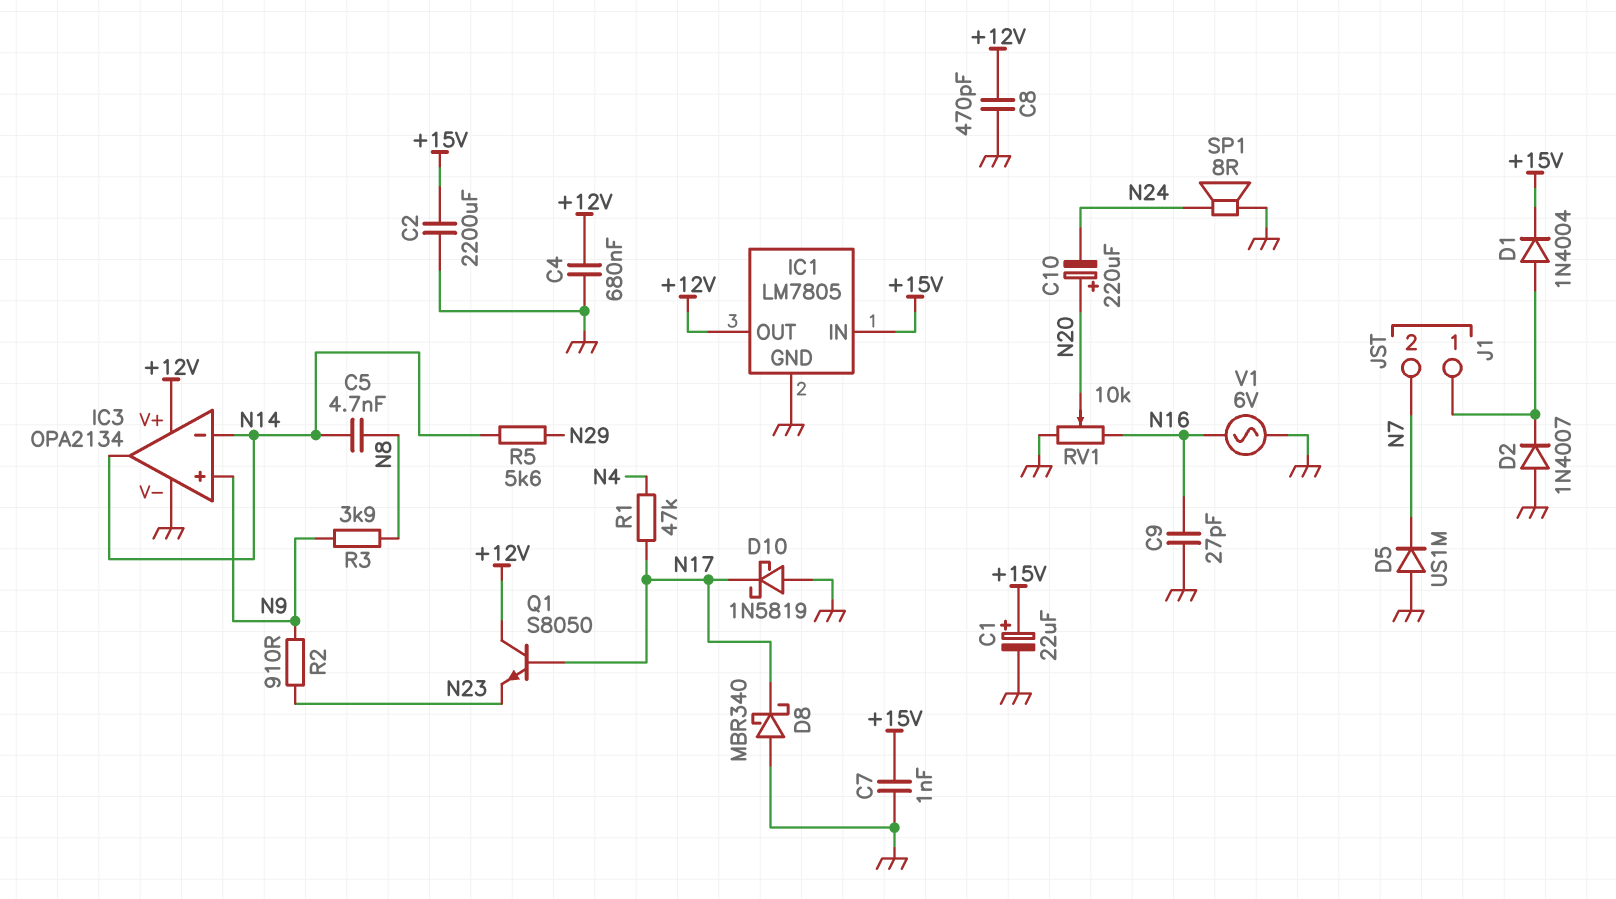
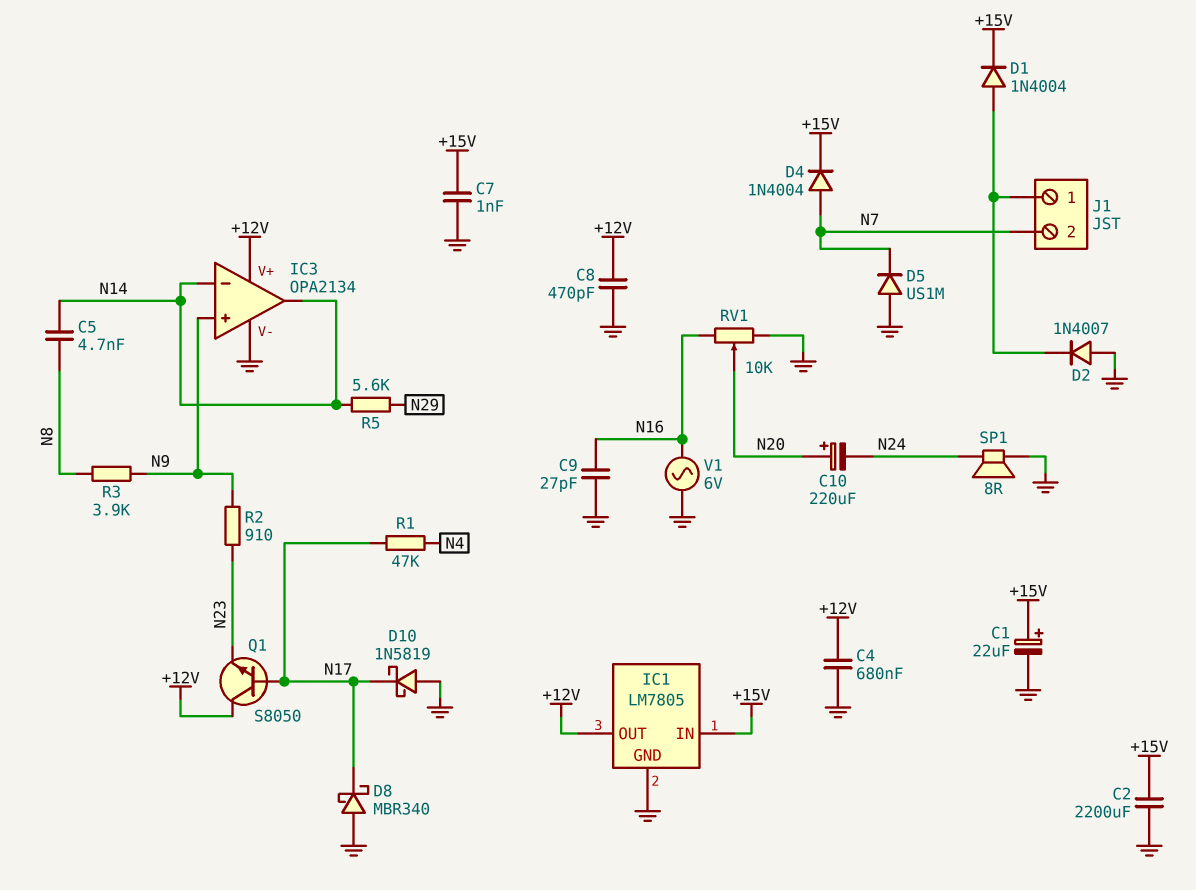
D4: none -> diode 1N4004 (A N7, K +15V)

